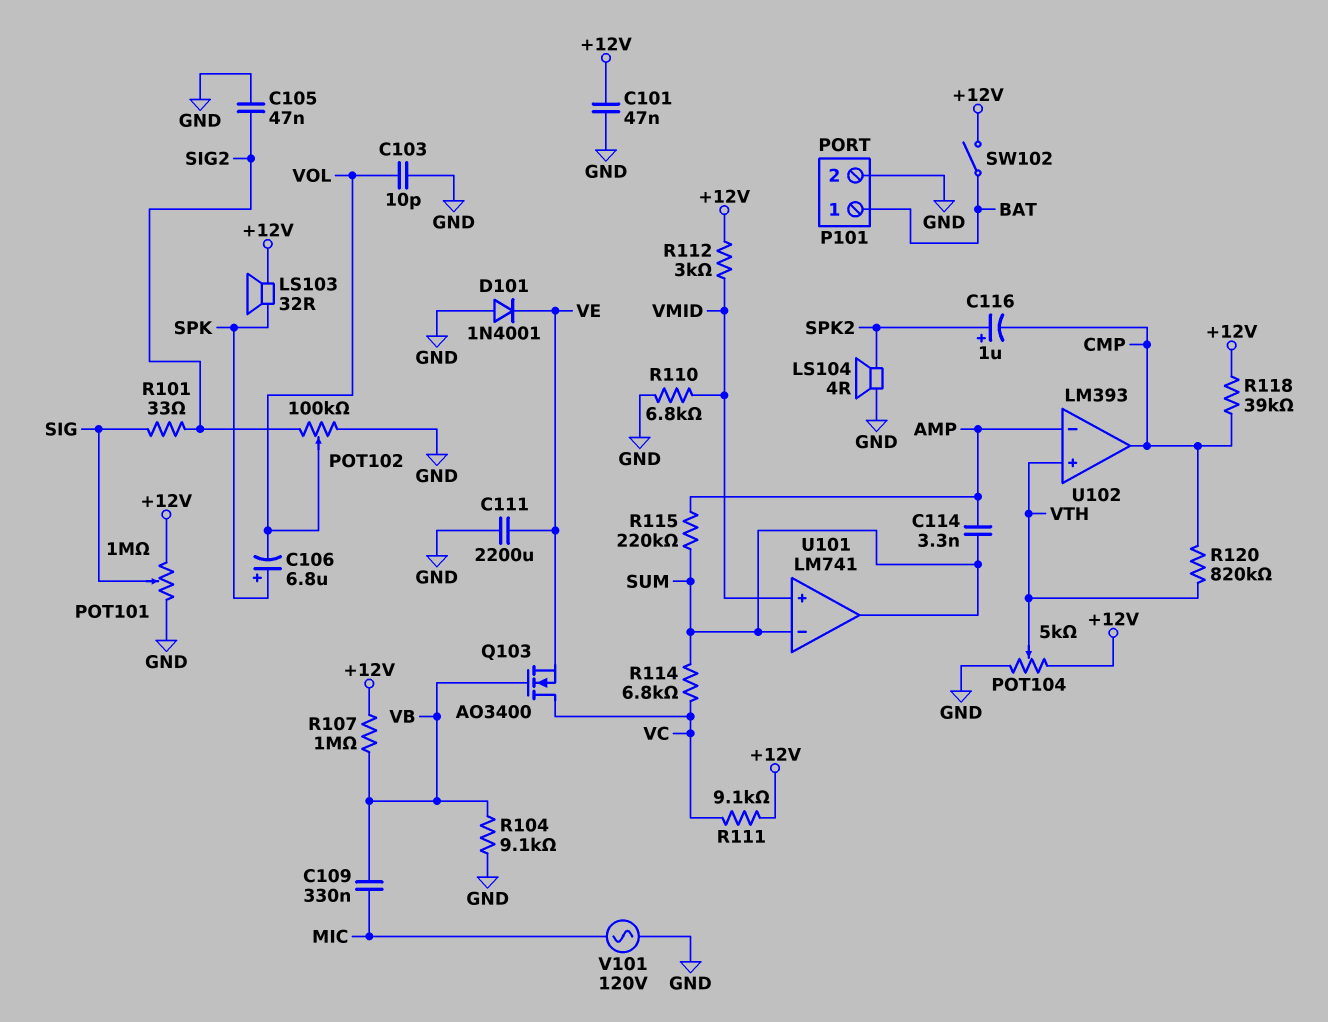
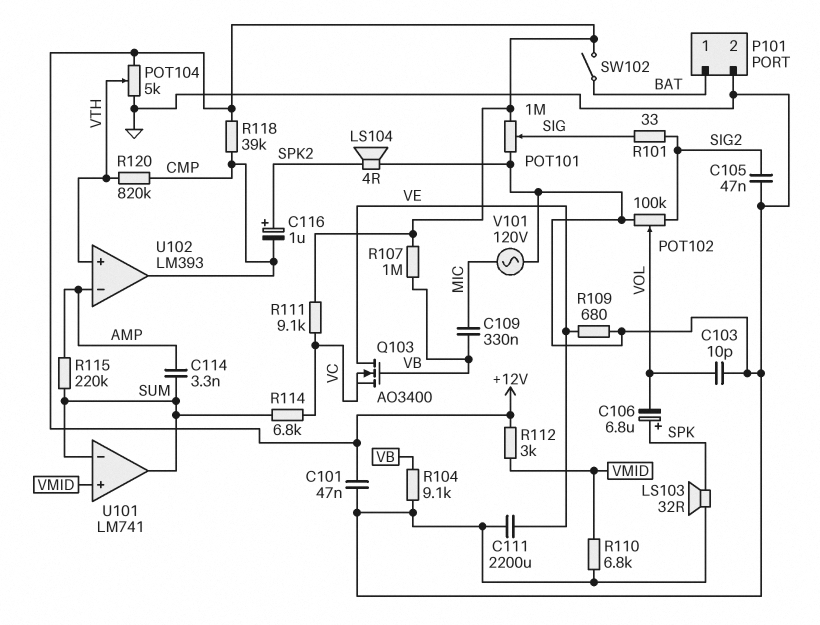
D101: diode 1N4001 (A GND, K VE) -> none
LS103: speaker 32R (+12V, SPK) -> speaker 32R (GND, SPK)
Q103: NMOS AO3400 (G VB, D VC, S VE) -> NMOS AO3400 (G VB, D VE, S VC)
R109: none -> 680 (GND, VE)

